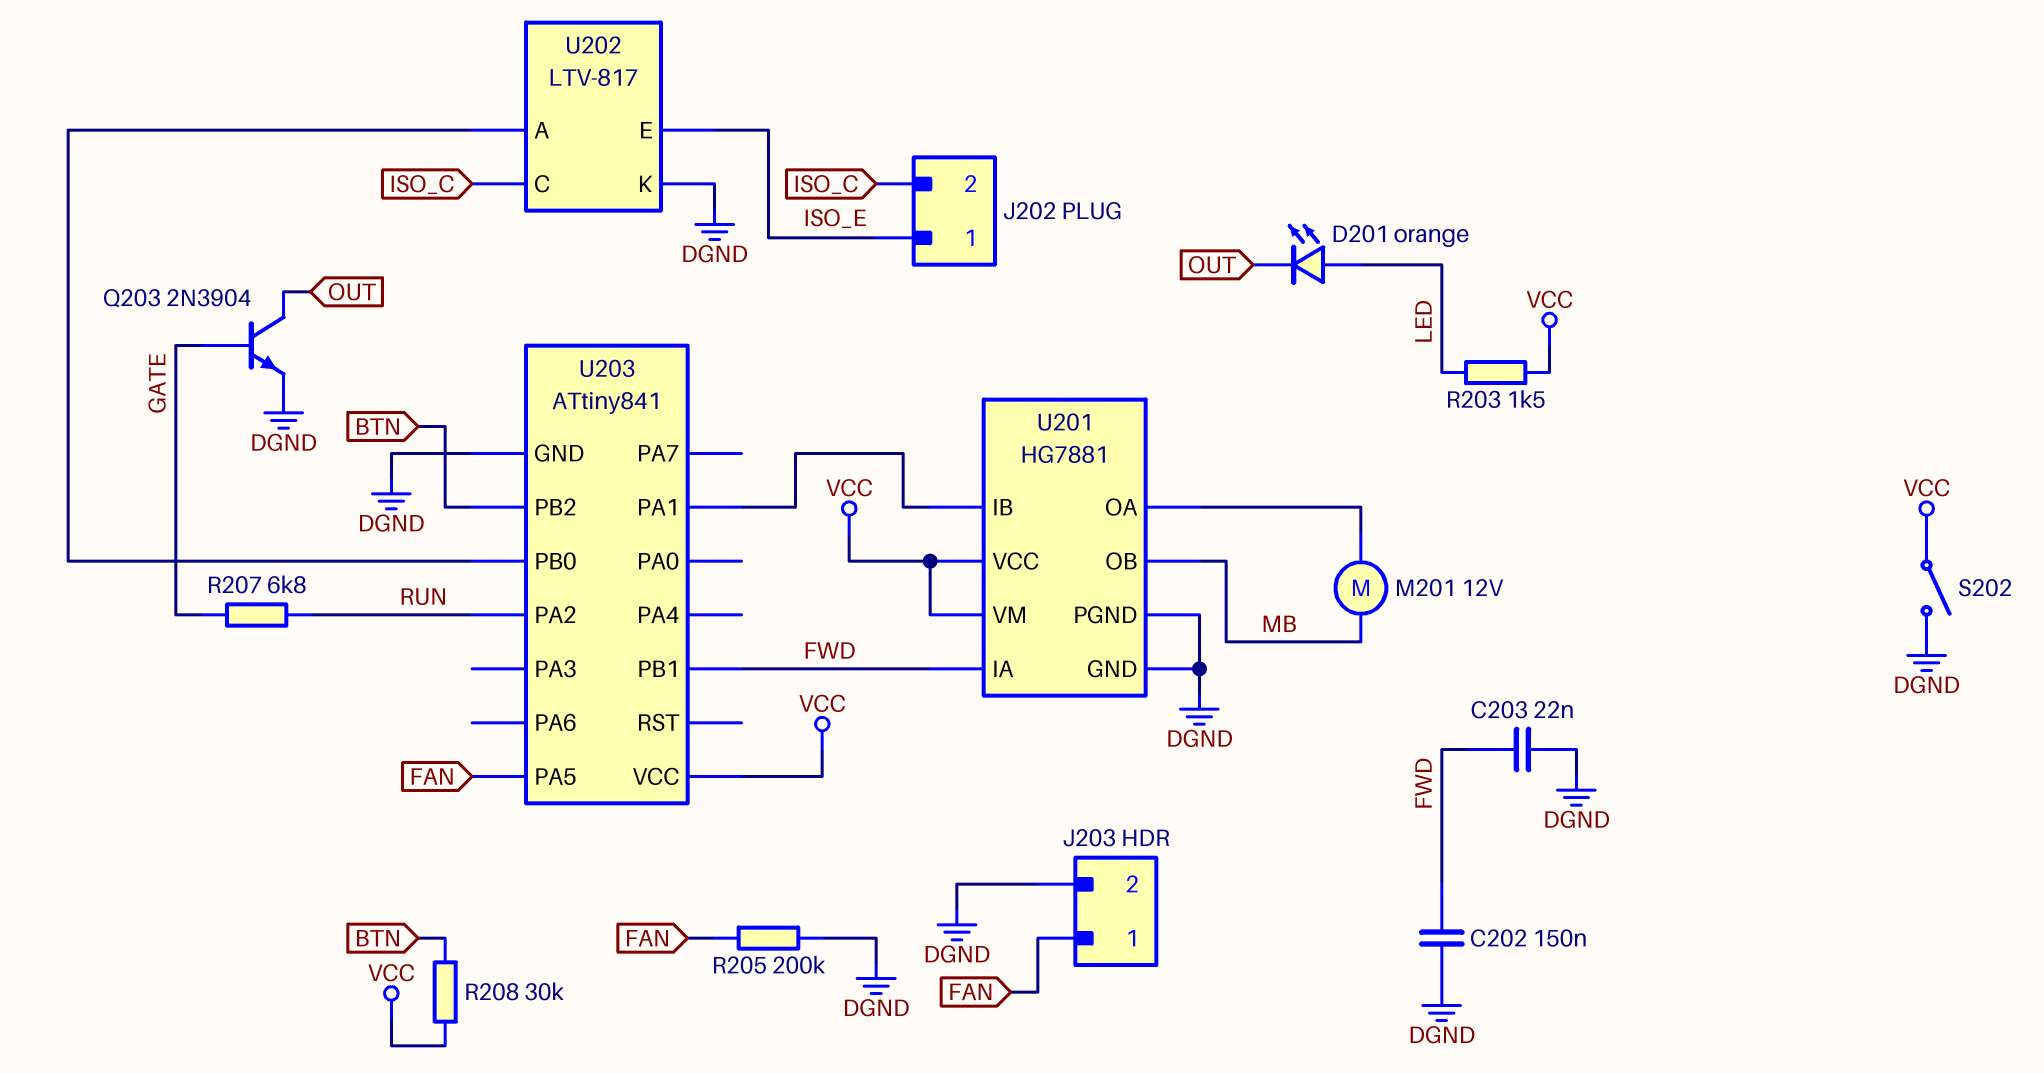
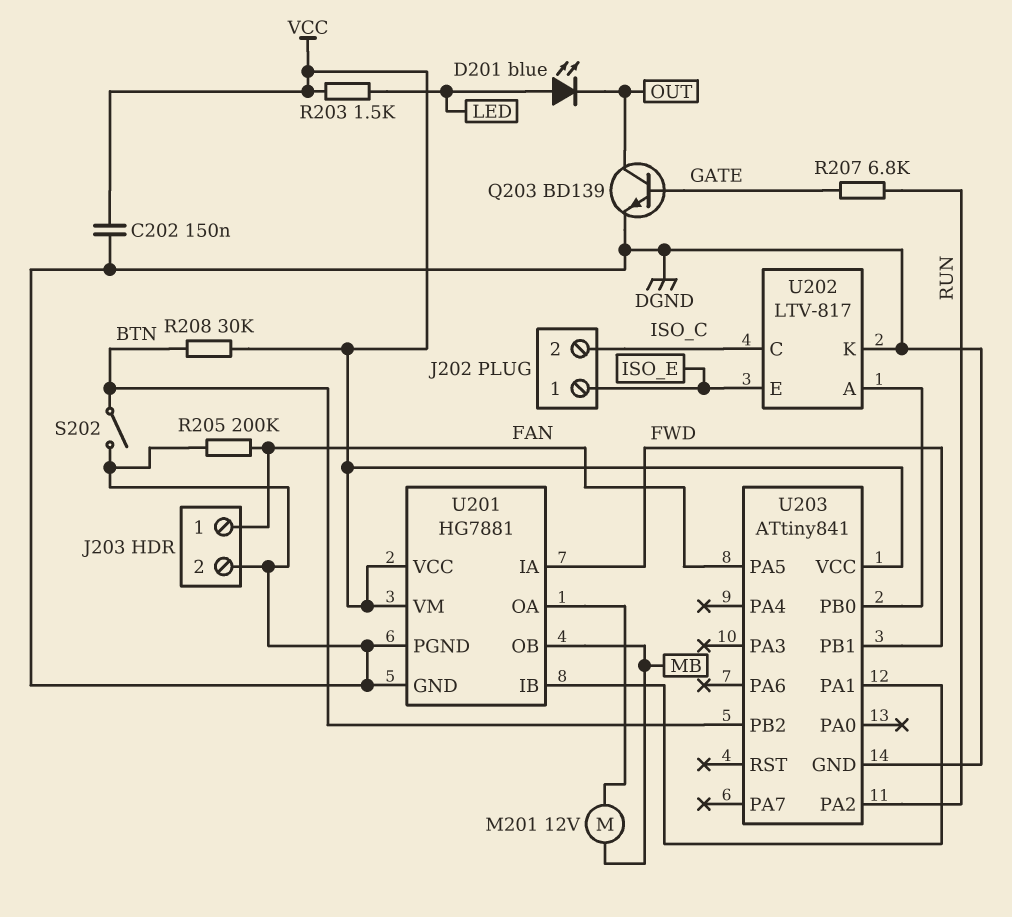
C202: 150nF (DGND, FWD) -> 150nF (DGND, VCC)
C203: 22nF (DGND, FWD) -> none
D201: LED orange (A LED, K OUT) -> LED blue (A LED, K OUT)
Q203: NPN 2N3904 (B GATE, C OUT, E DGND) -> NPN BD139 (B GATE, C OUT, E DGND)
S202: switch (DGND, VCC) -> switch (BTN, DGND)

